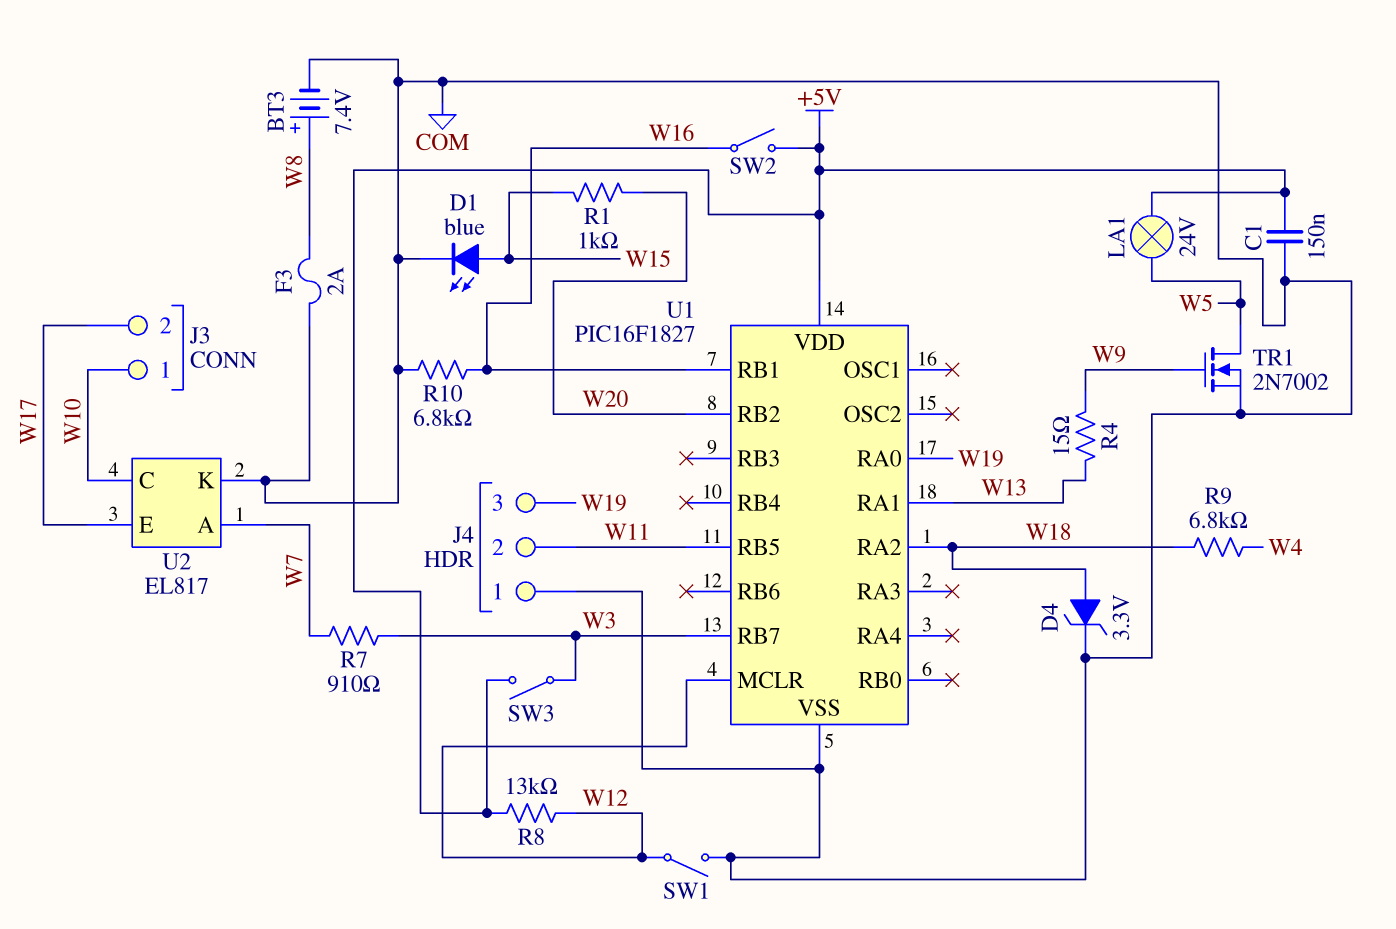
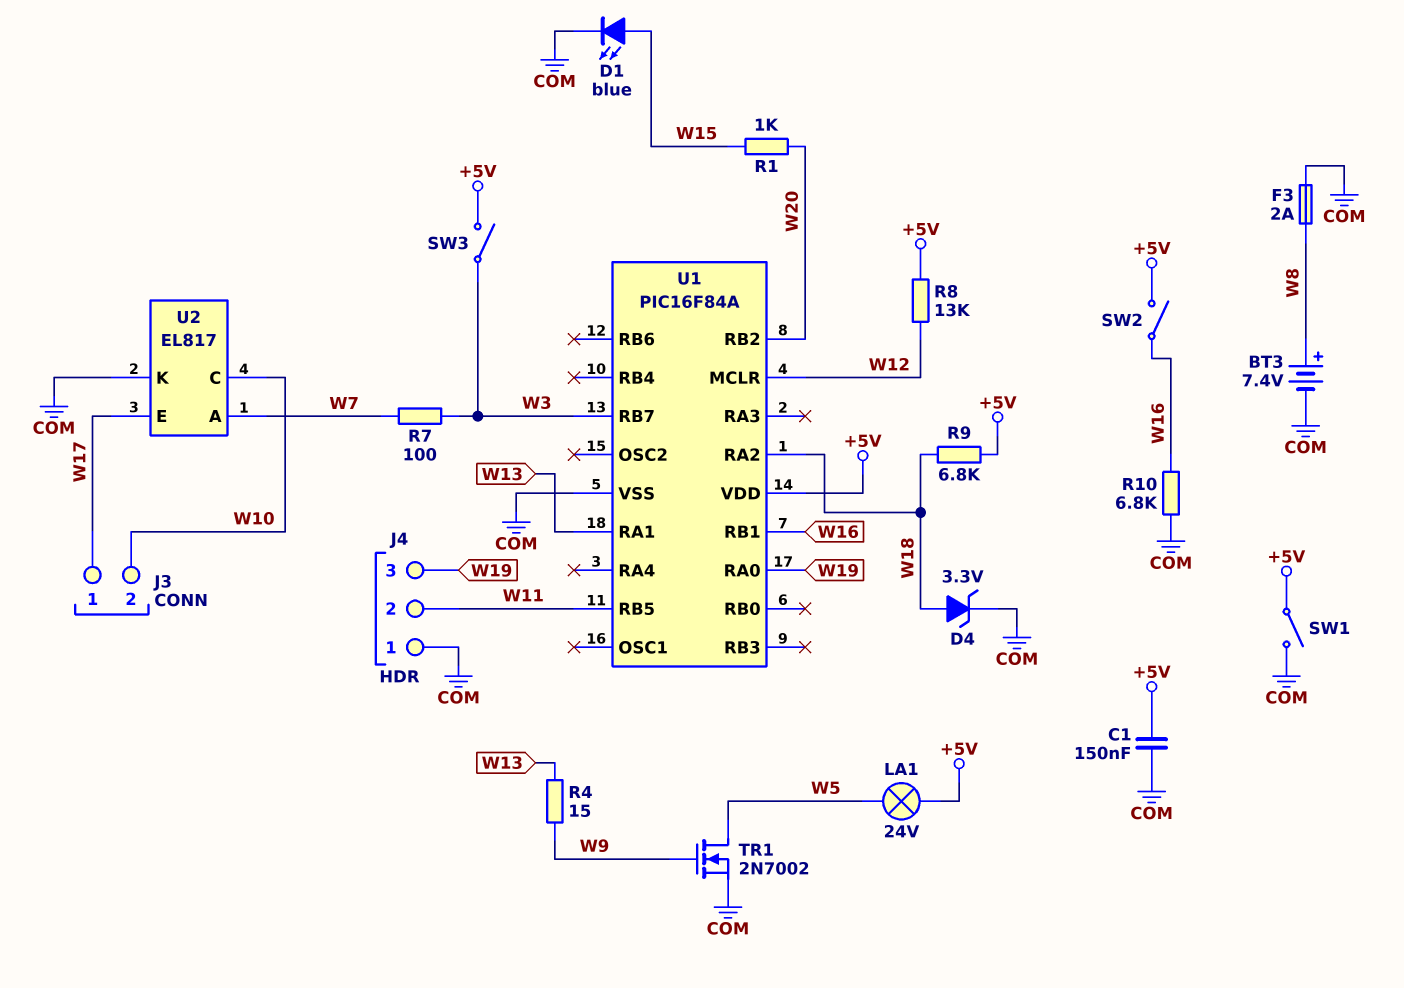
J3 pin 1: W10 -> W17
J3 pin 2: W17 -> W10
R7: 910 (W3, W7) -> 100 (W3, W7)
R9: 6.8k (W4, W18) -> 6.8k (+5V, W18)
SW1: switch (COM, W12) -> switch (+5V, COM)
U1: PIC16F1827 -> PIC16F84A

